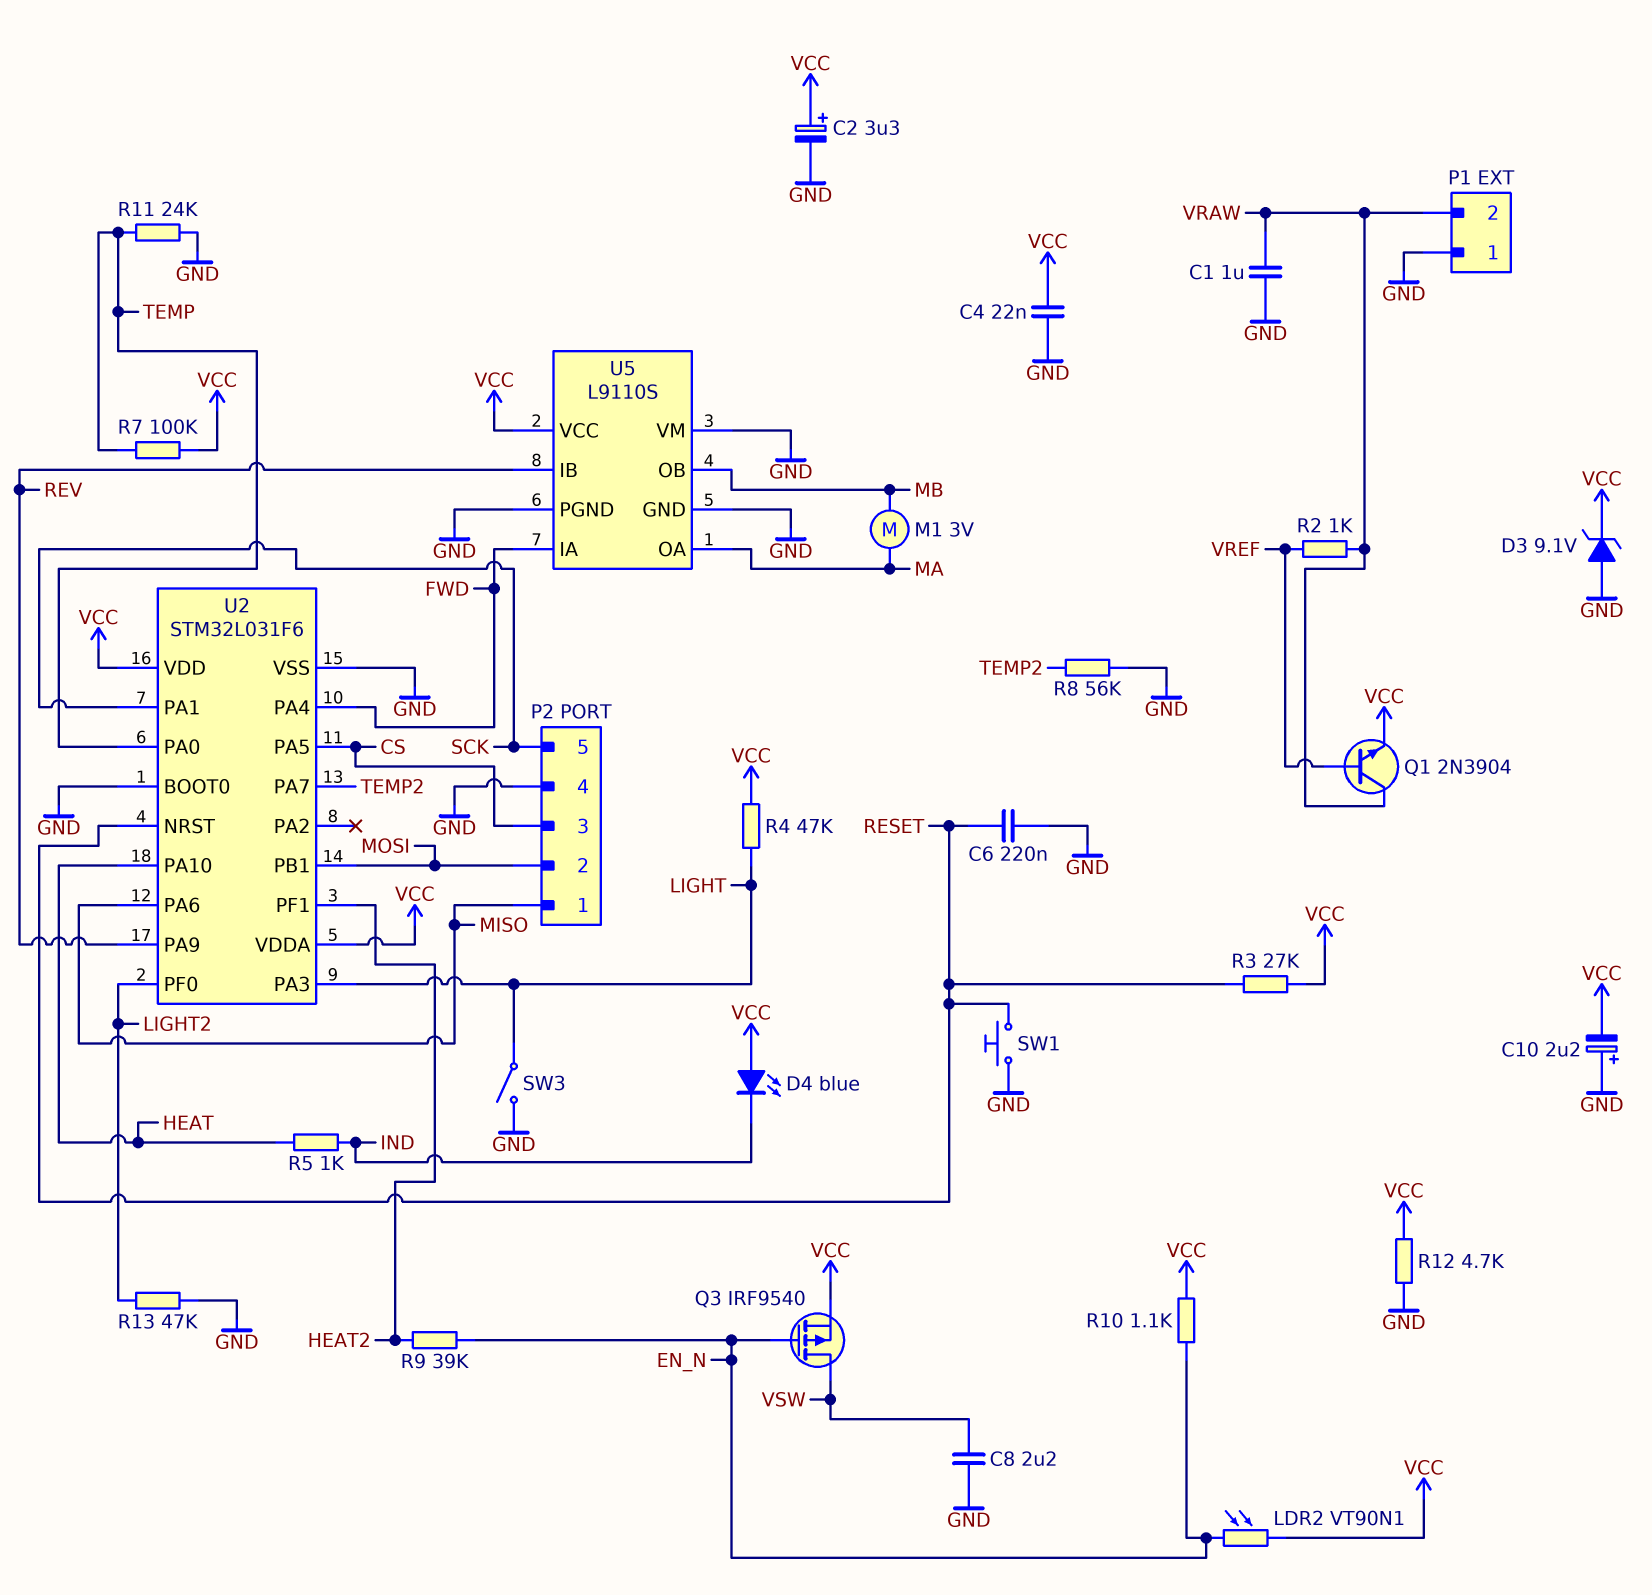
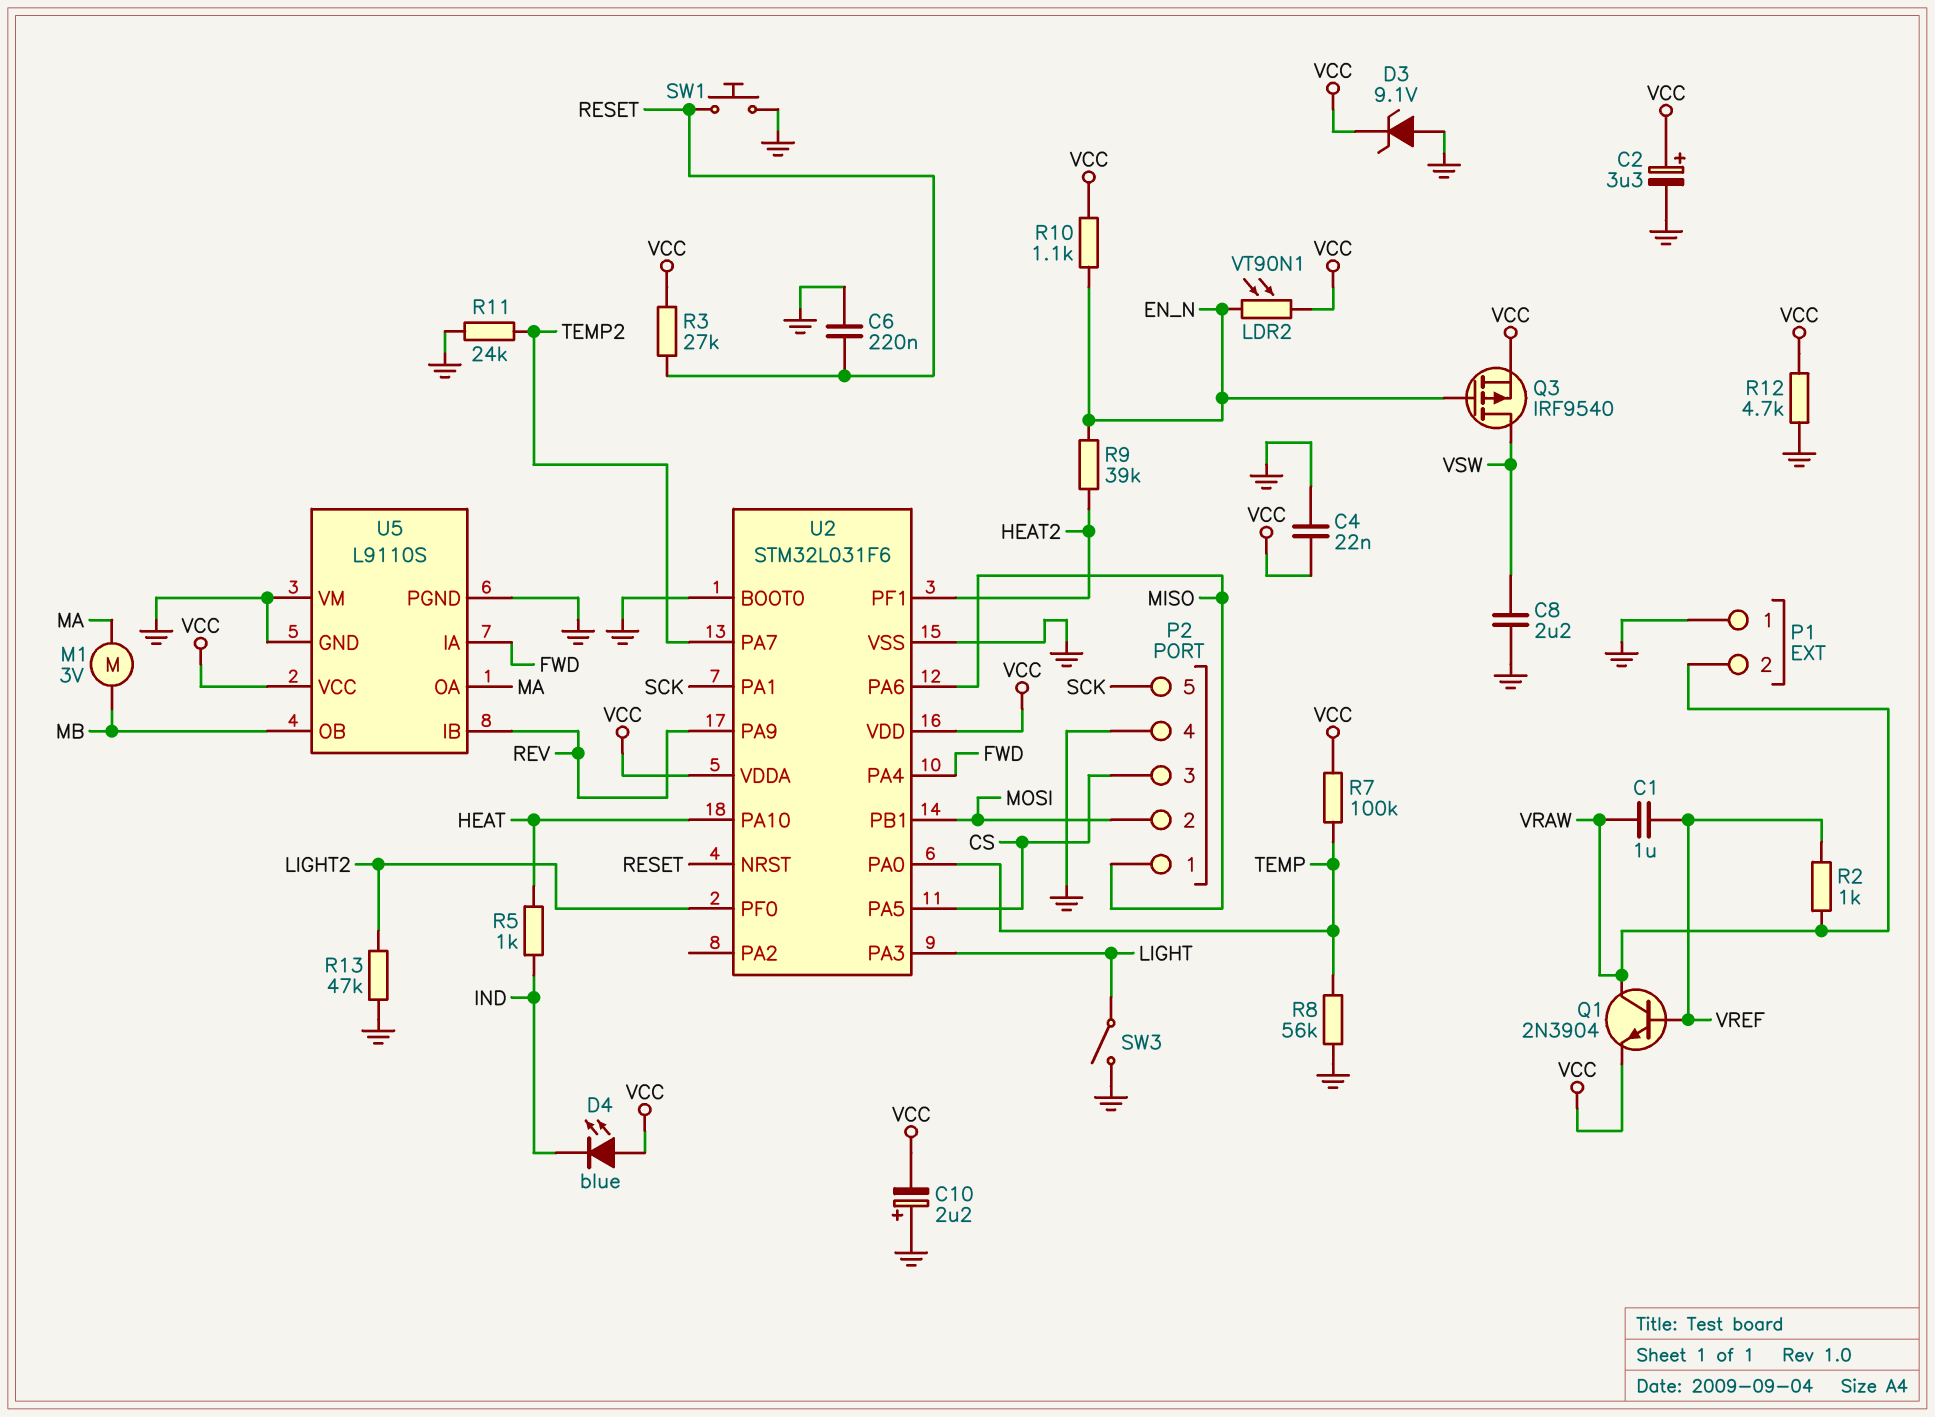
C1: 1uF (GND, VRAW) -> 1uF (VRAW, VREF)
R4: 47k (LIGHT, VCC) -> none
R8: 56k (GND, TEMP2) -> 56k (GND, TEMP)
R11: 24k (GND, TEMP) -> 24k (GND, TEMP2)

